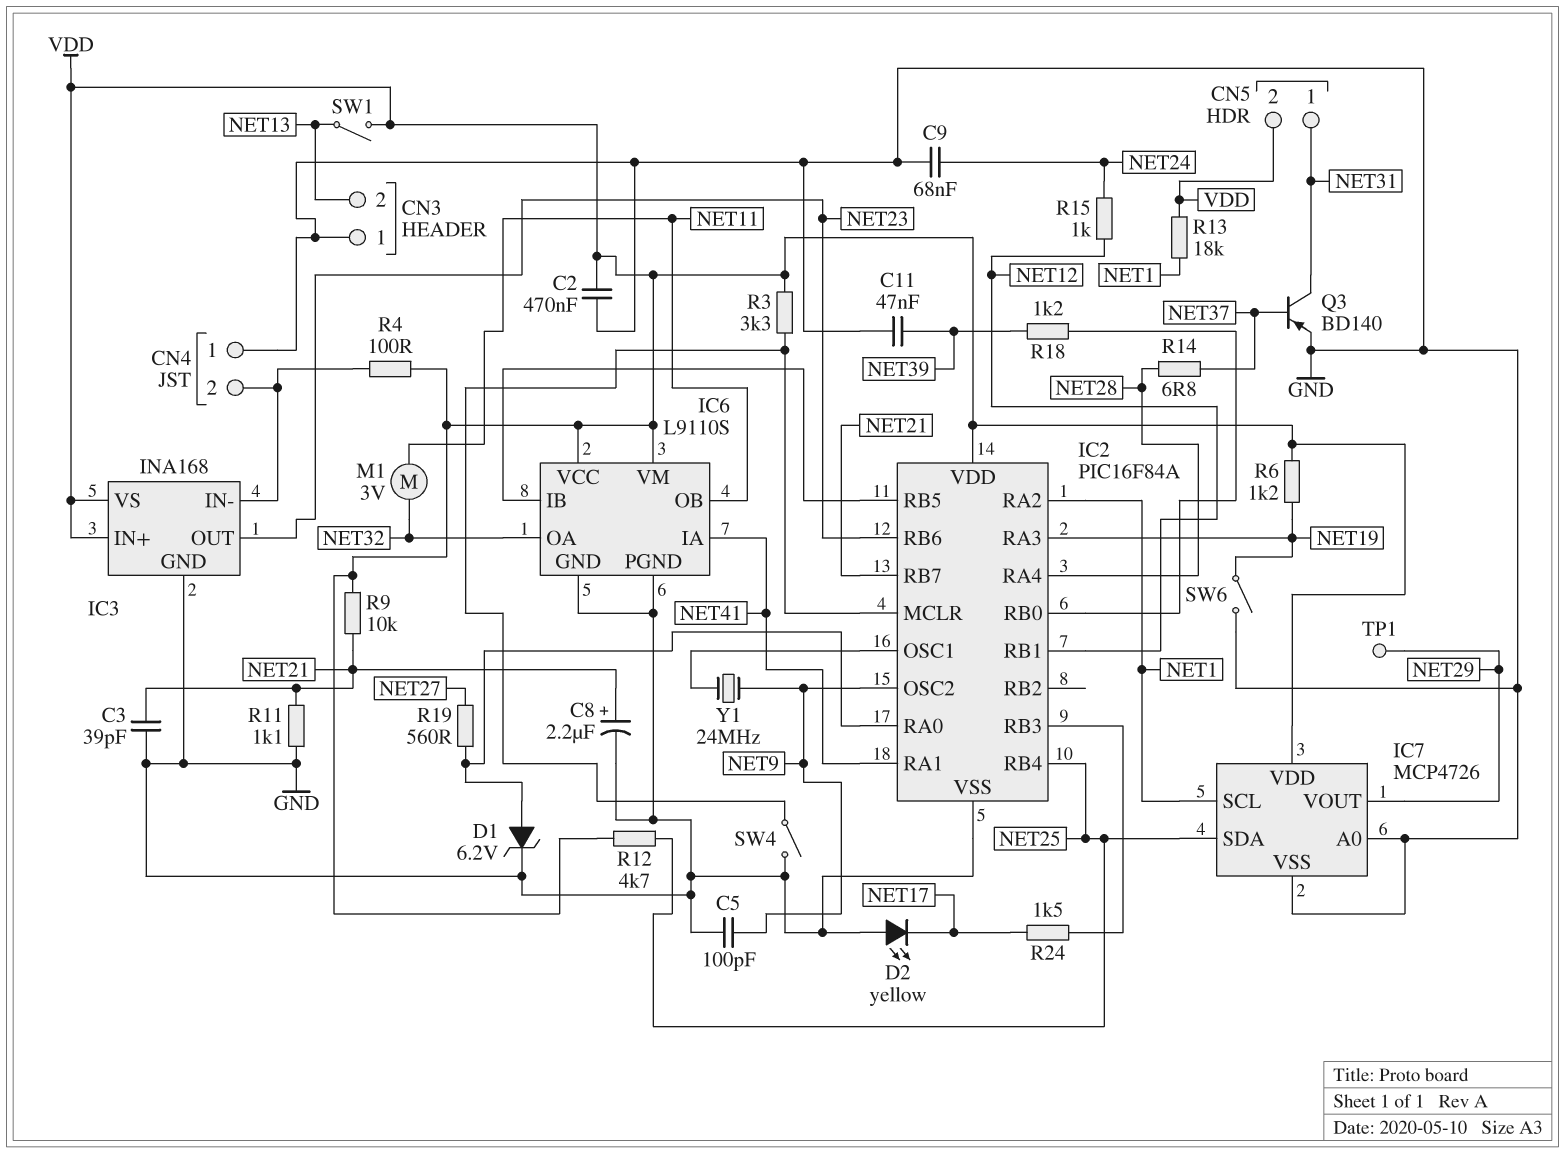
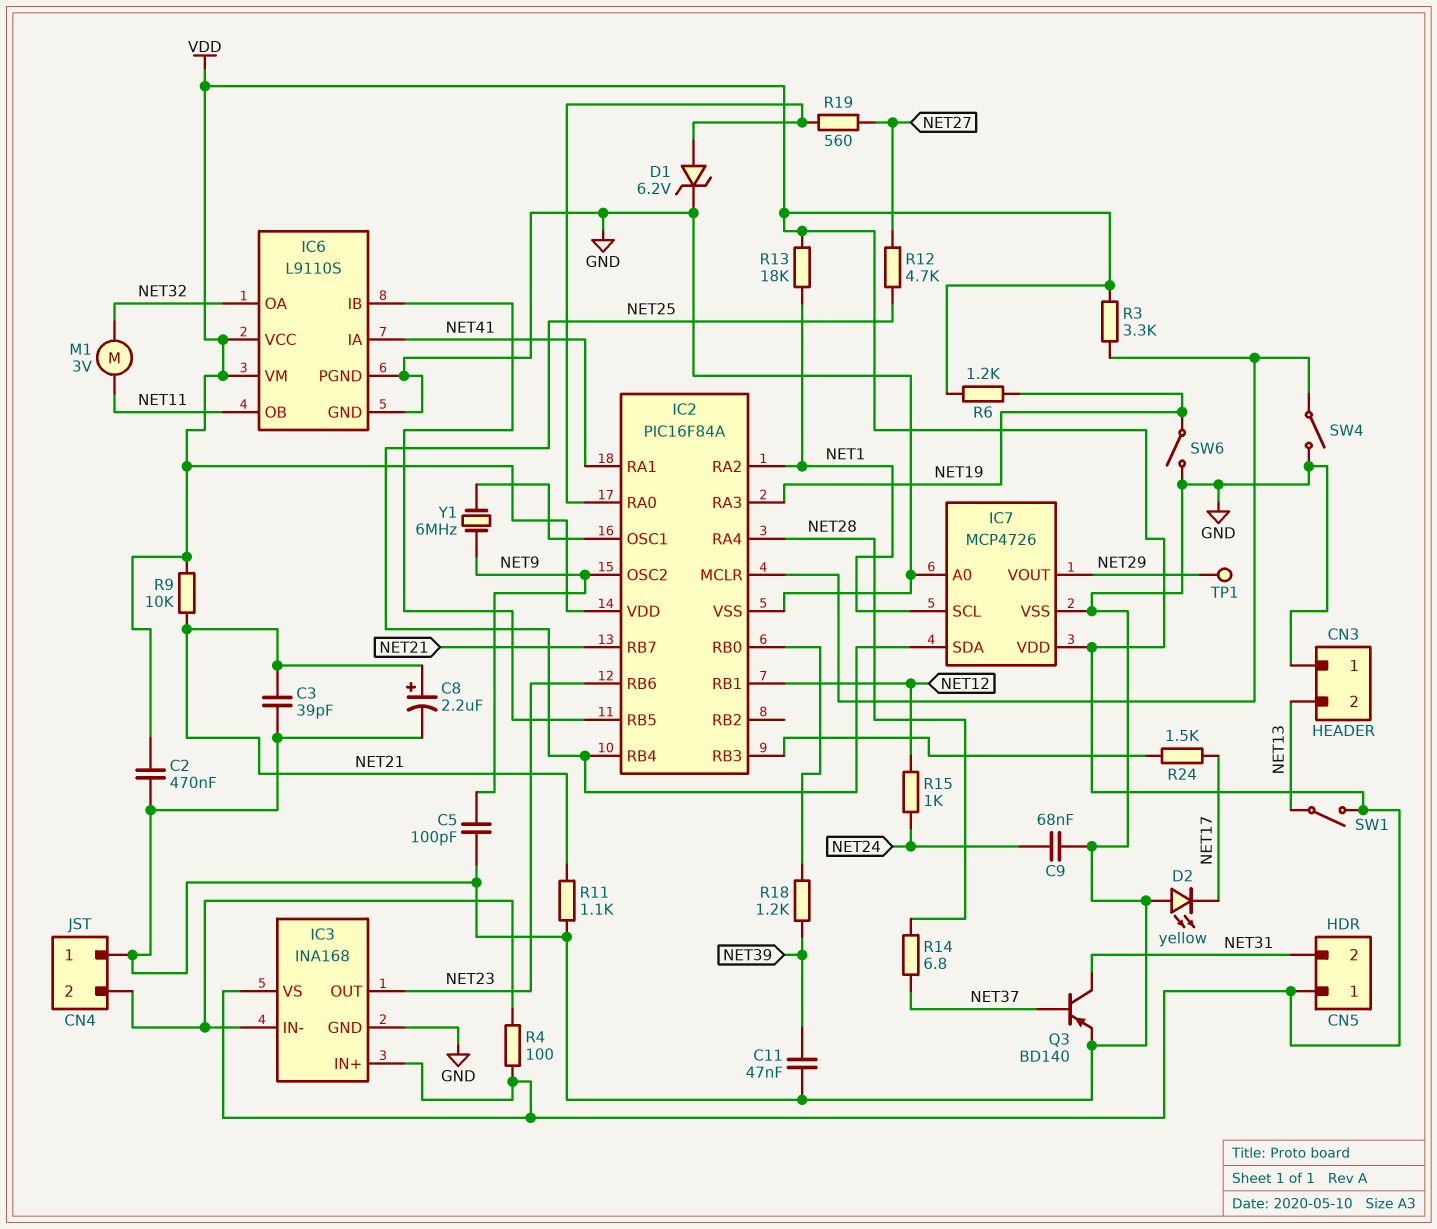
CN5 pin 1: NET31 -> VDD
CN5 pin 2: VDD -> NET31
R12: 4.7k (NET25, VDD) -> 4.7k (NET25, NET27)
Y1: 24MHz (IC2/OSC1, NET9) -> 6MHz (IC2/OSC1, NET9)

